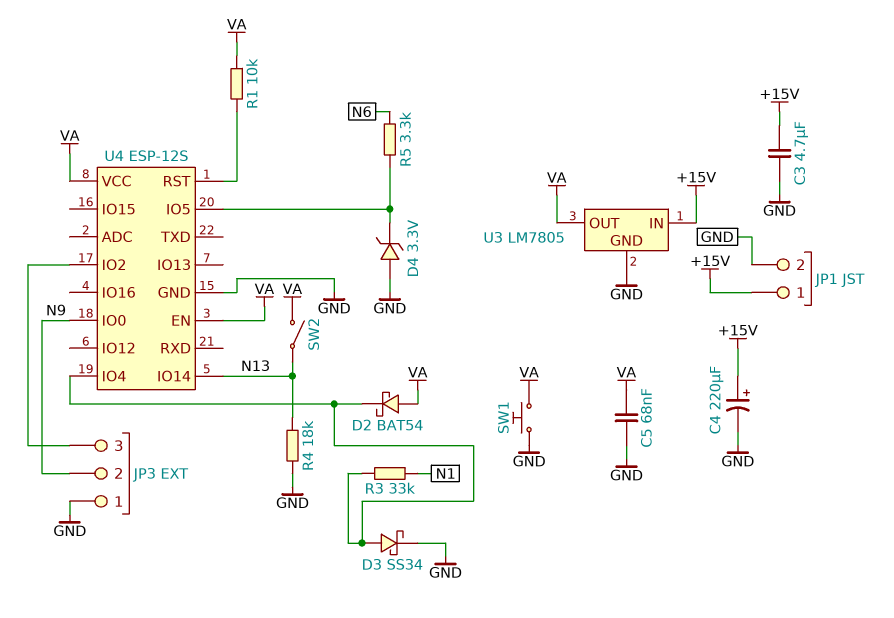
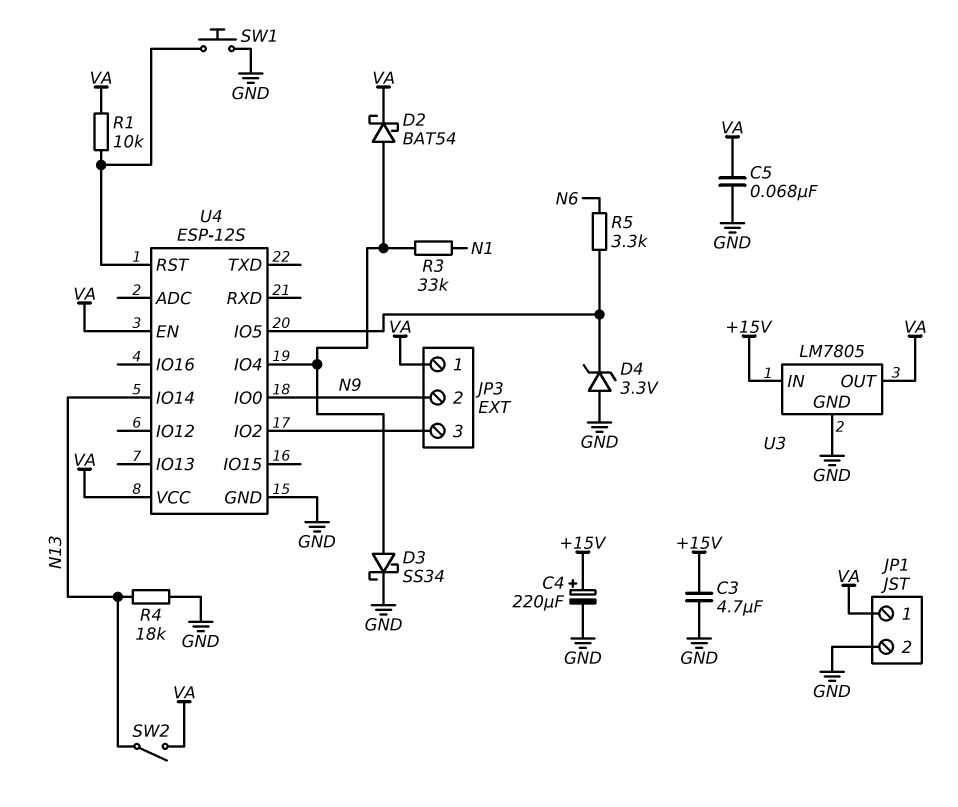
D2: schottky BAT54 (A VA, K U4/IO4) -> schottky BAT54 (A U4/IO4, K VA)
JP1 pin 1: +15V -> VA
JP3 pin 1: GND -> VA
SW1: button (GND, VA) -> button (GND, U4/RST)

